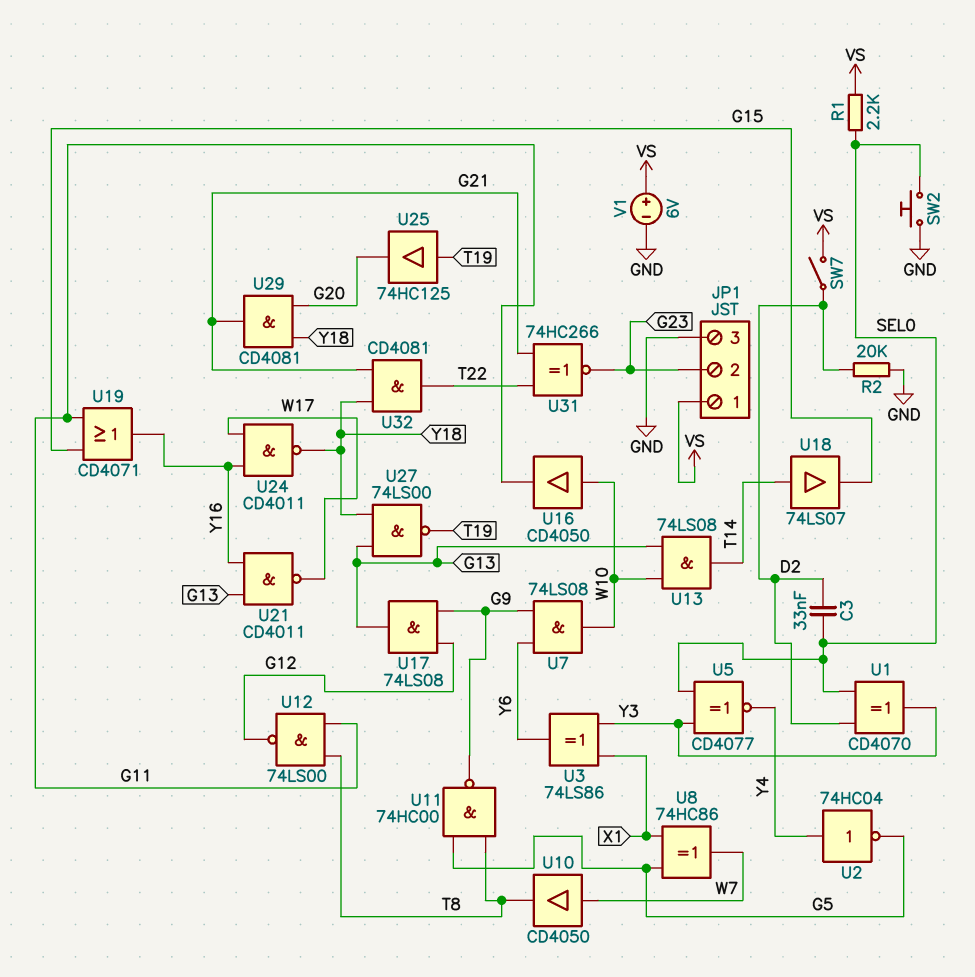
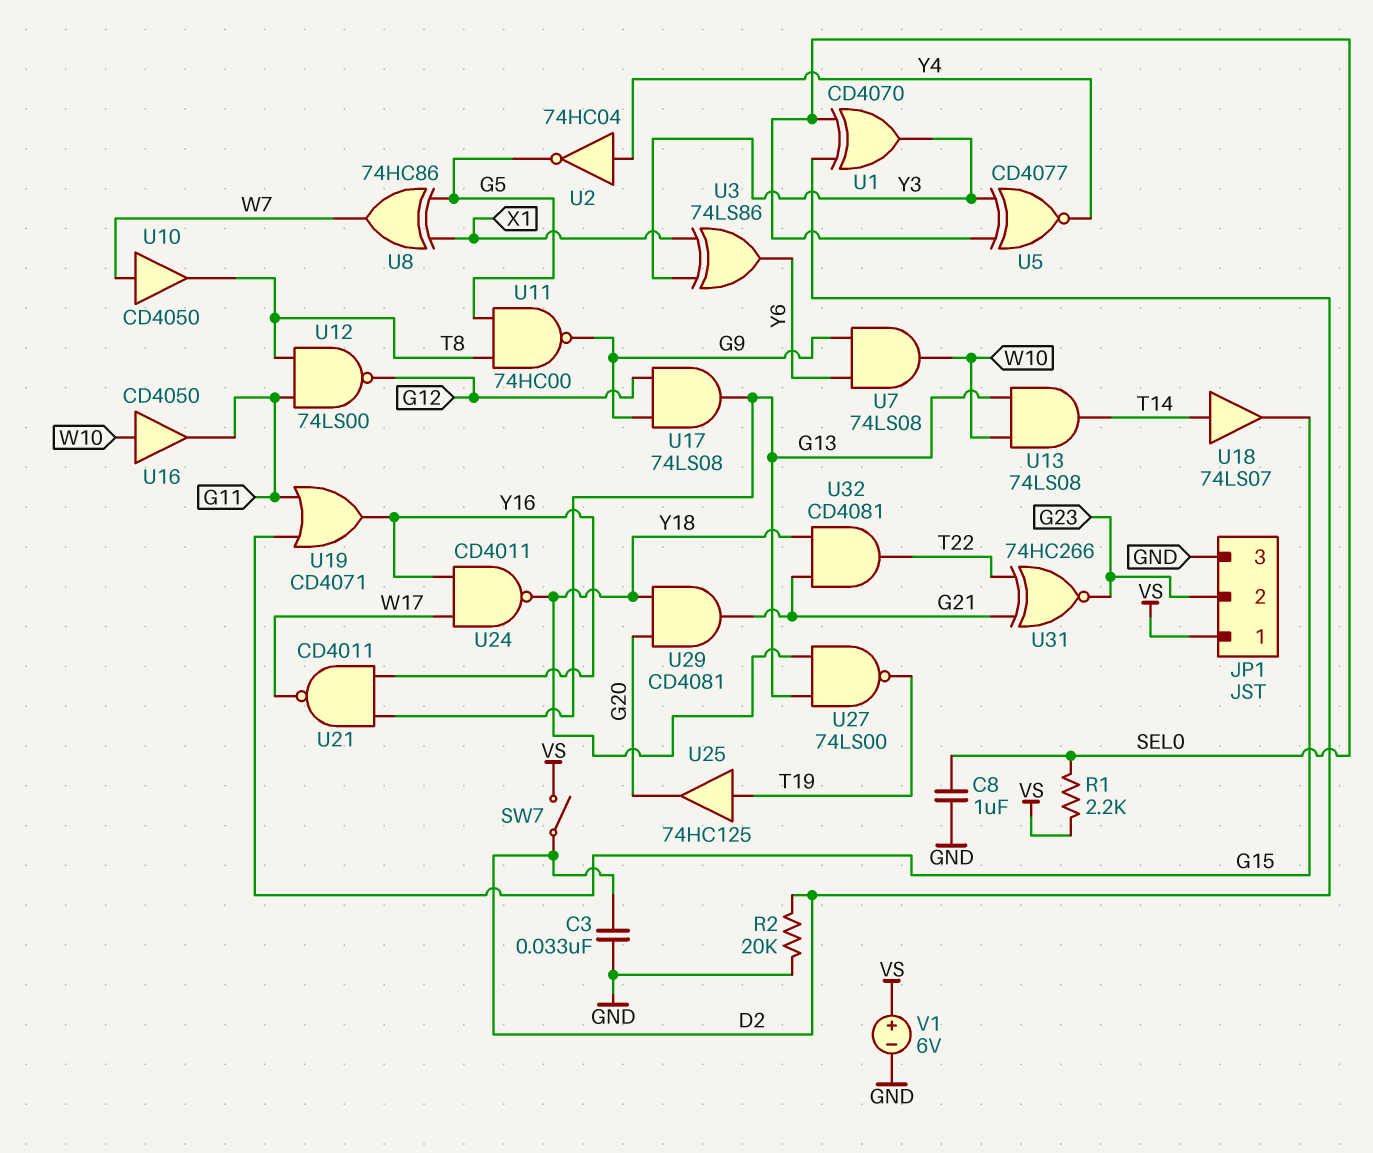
C3: 33nF (D2, SEL0) -> 33nF (D2, GND)
C8: none -> 1uF (GND, SEL0)
SW2: button (GND, SEL0) -> none

